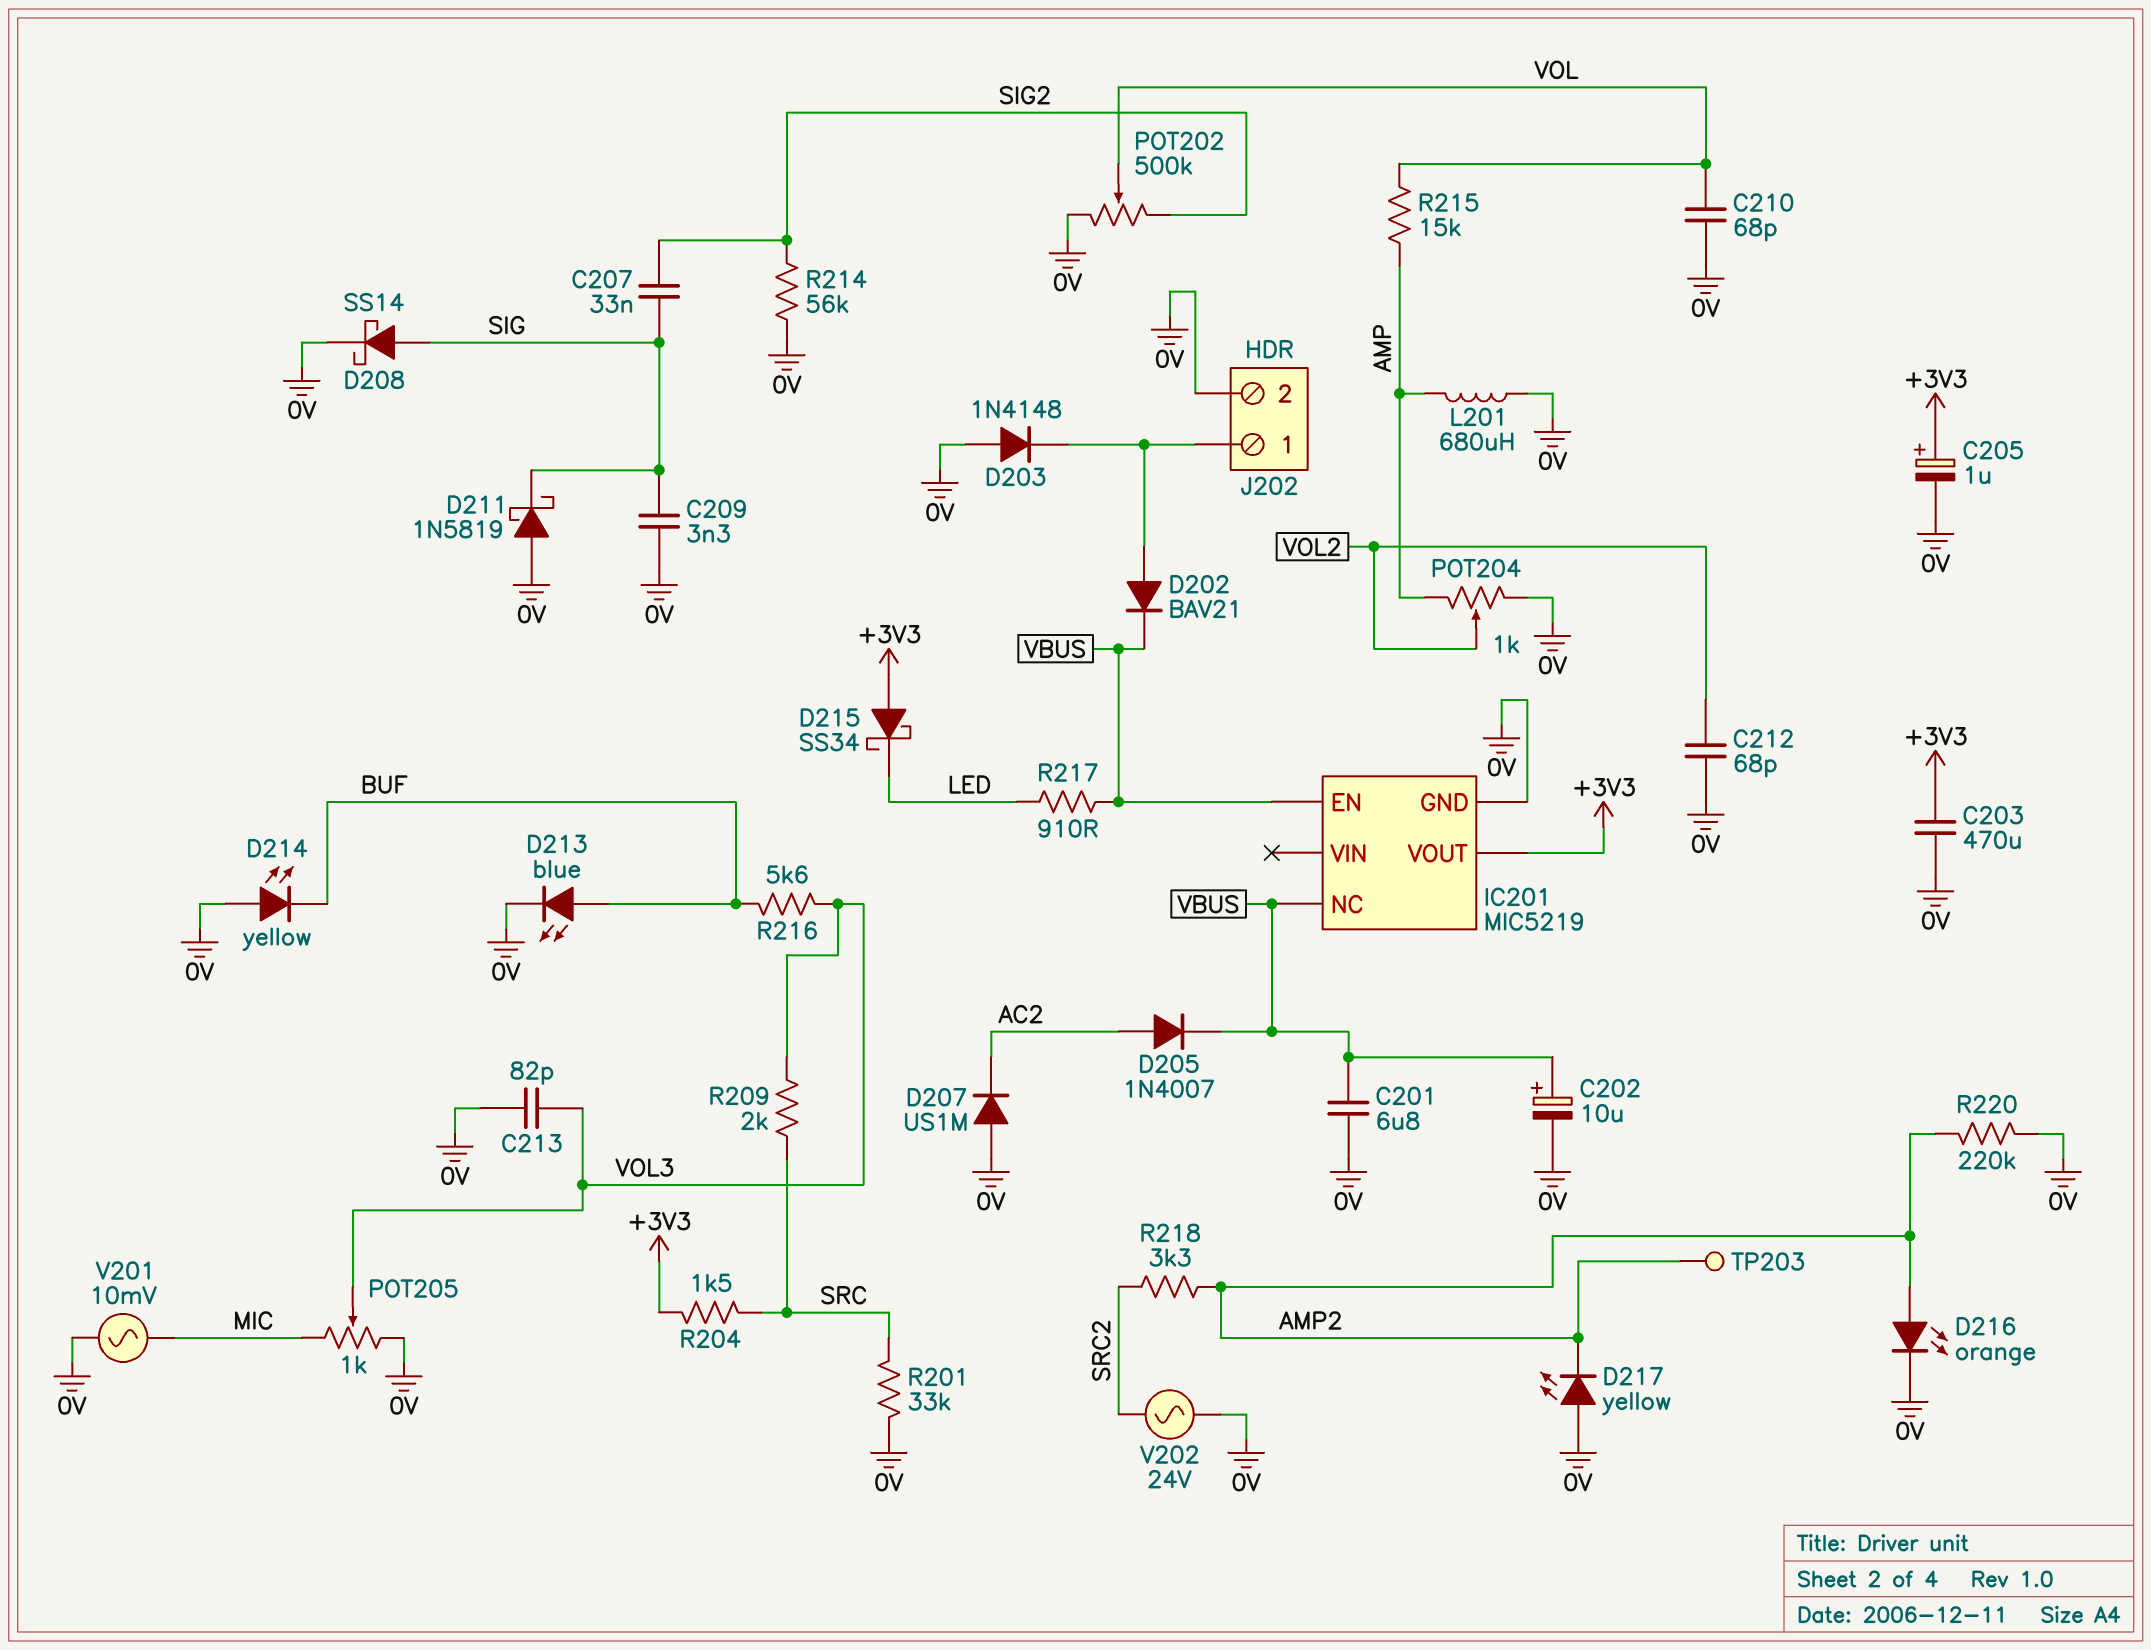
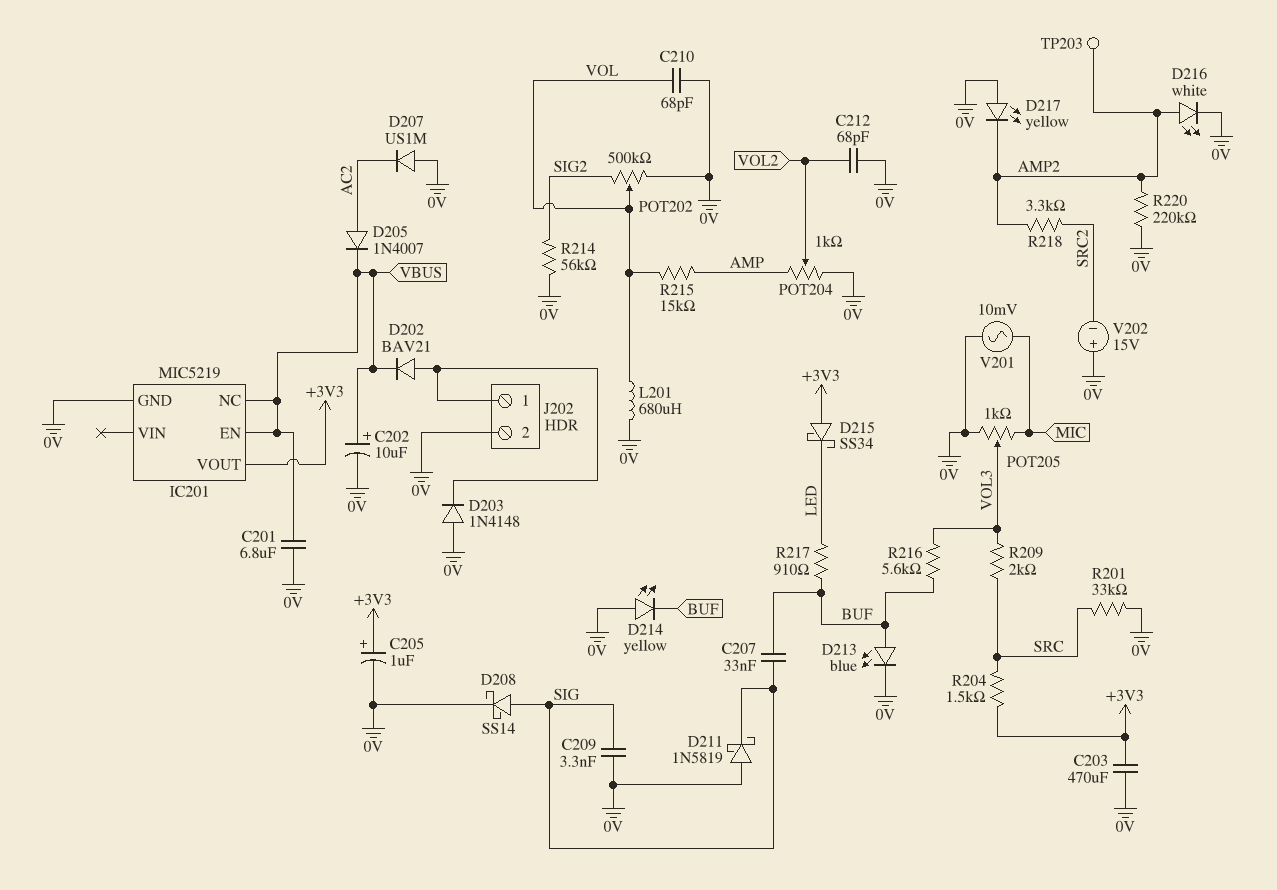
C207: 33nF (SIG, SIG2) -> 33nF (BUF, SIG)
C213: 82pF (0V, VOL3) -> none
D216: LED orange (A AMP2, K 0V) -> LED white (A AMP2, K 0V)
L201: 680uH (0V, AMP) -> 680uH (0V, VOL)
R217: 910 (LED, VBUS) -> 910 (BUF, LED)
V202: AC 24V (0V, SRC2) -> 15V (plus 0V, minus SRC2)

